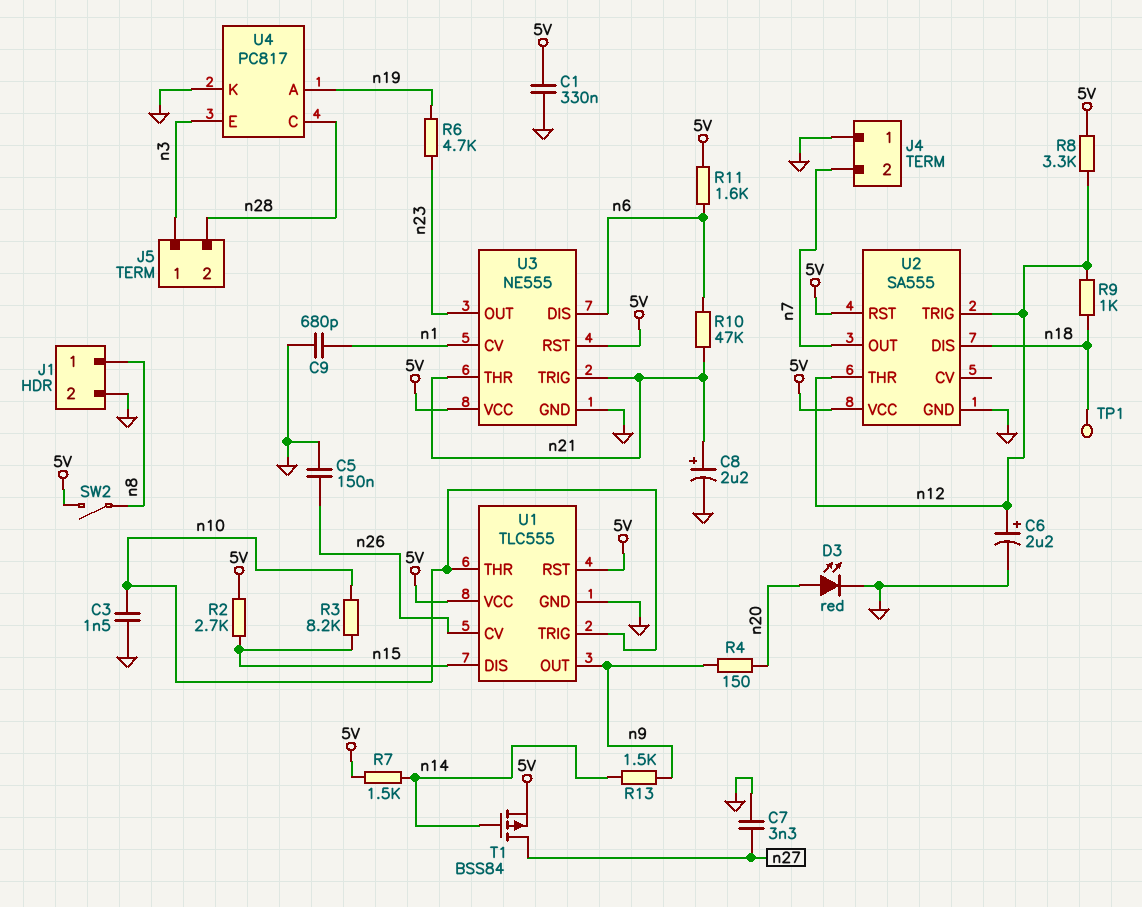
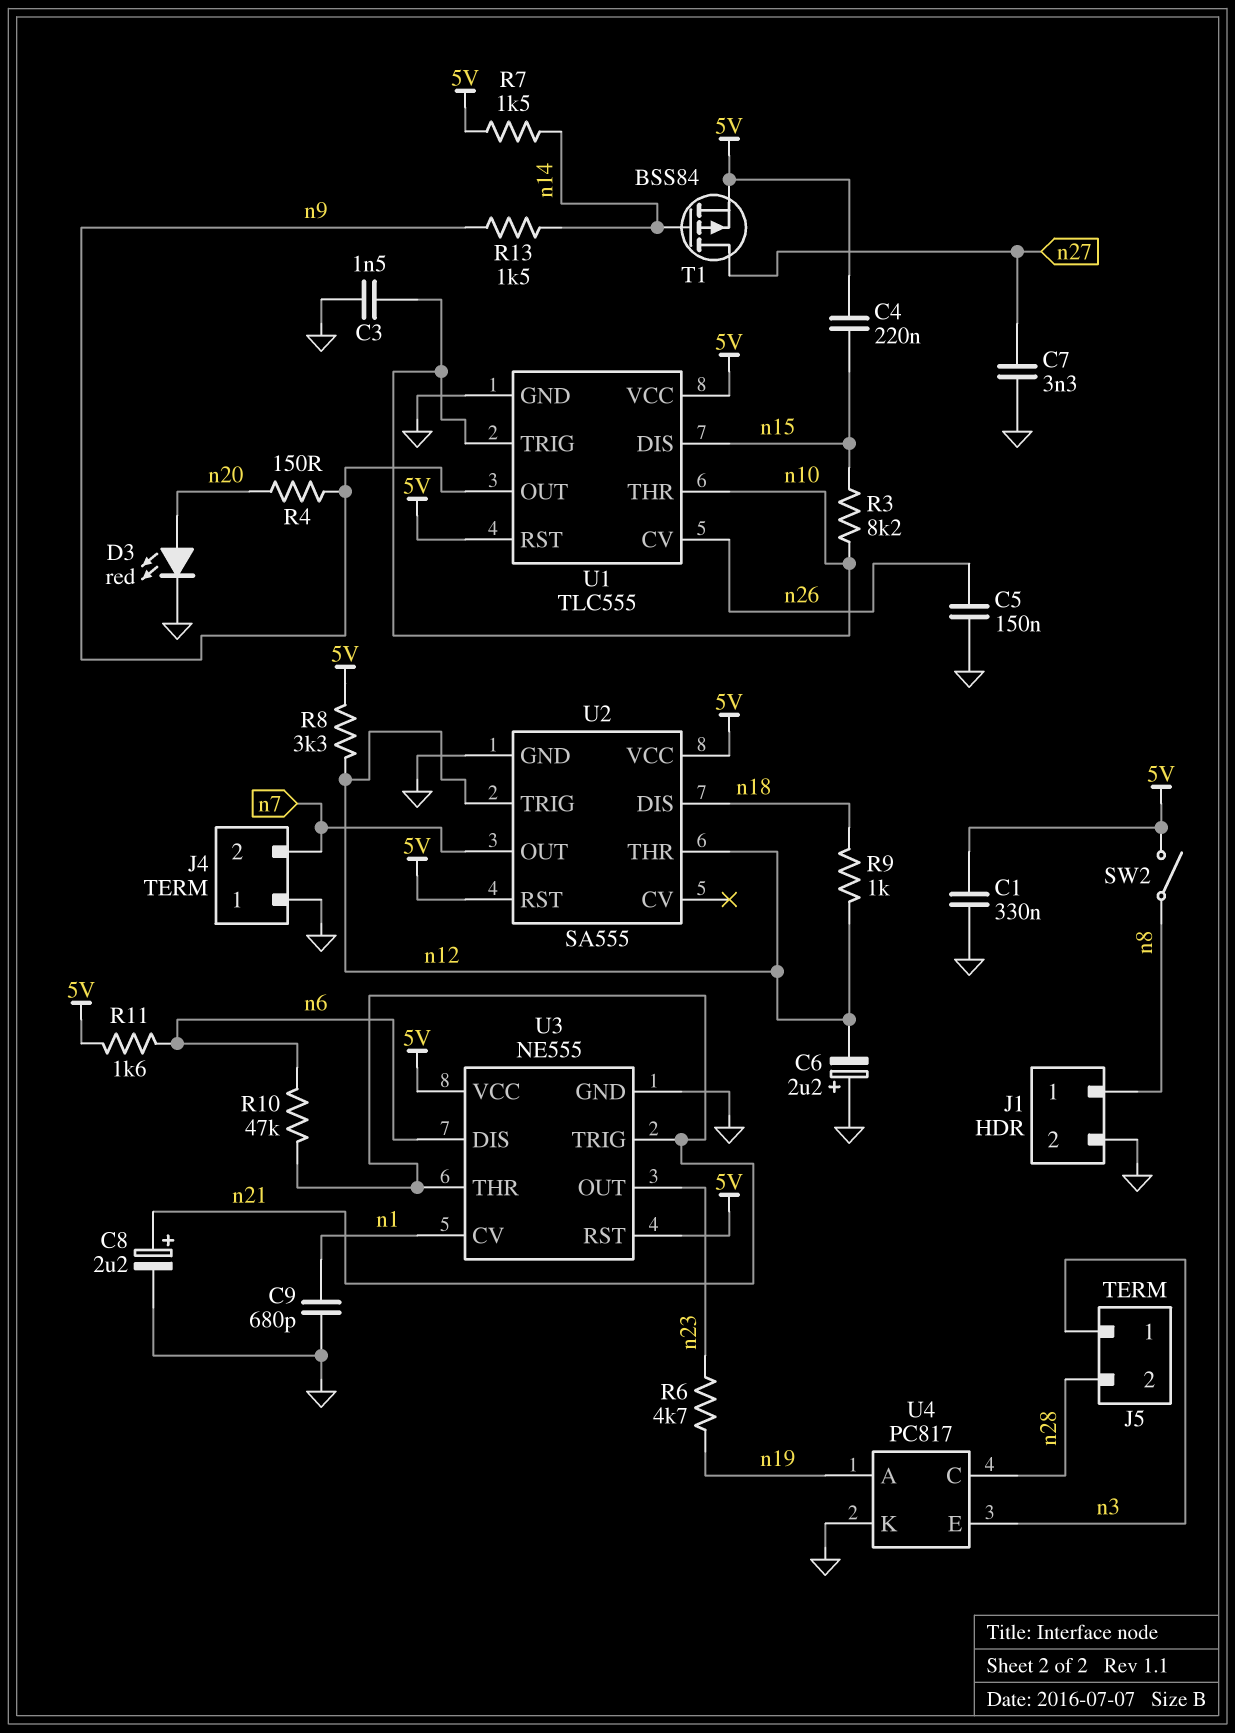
C4: none -> 220nF (5V, n15)
C6: 2.2uF (plus n12, minus GND) -> 2.2uF (plus GND, minus n12)
R2: 2.7k (5V, n15) -> none
TP1: test point (n18) -> none

